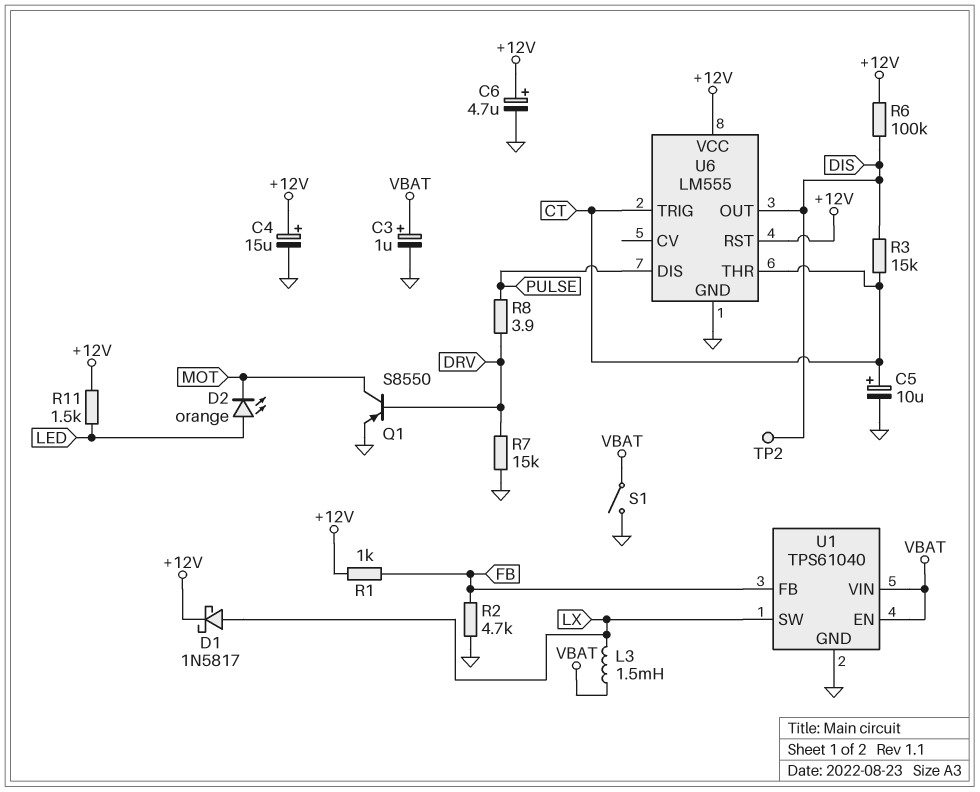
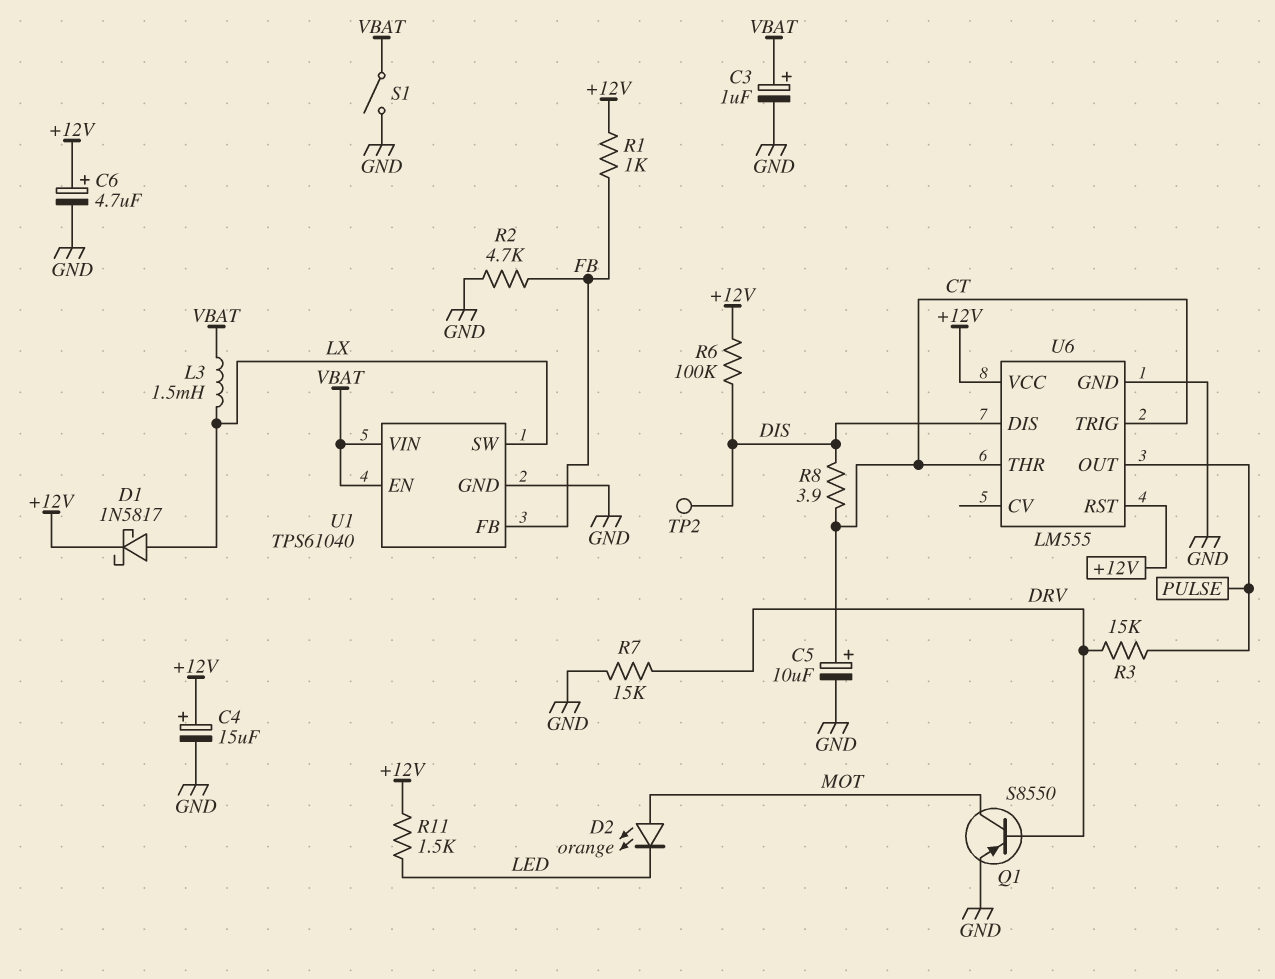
D2: LED orange (A LED, K MOT) -> LED orange (A MOT, K LED)
R3: 15k (CT, DIS) -> 15k (DRV, PULSE)
R8: 3.9 (DRV, PULSE) -> 3.9 (CT, DIS)
U6 pin DIS: PULSE -> DIS
U6 pin OUT: DIS -> PULSE

